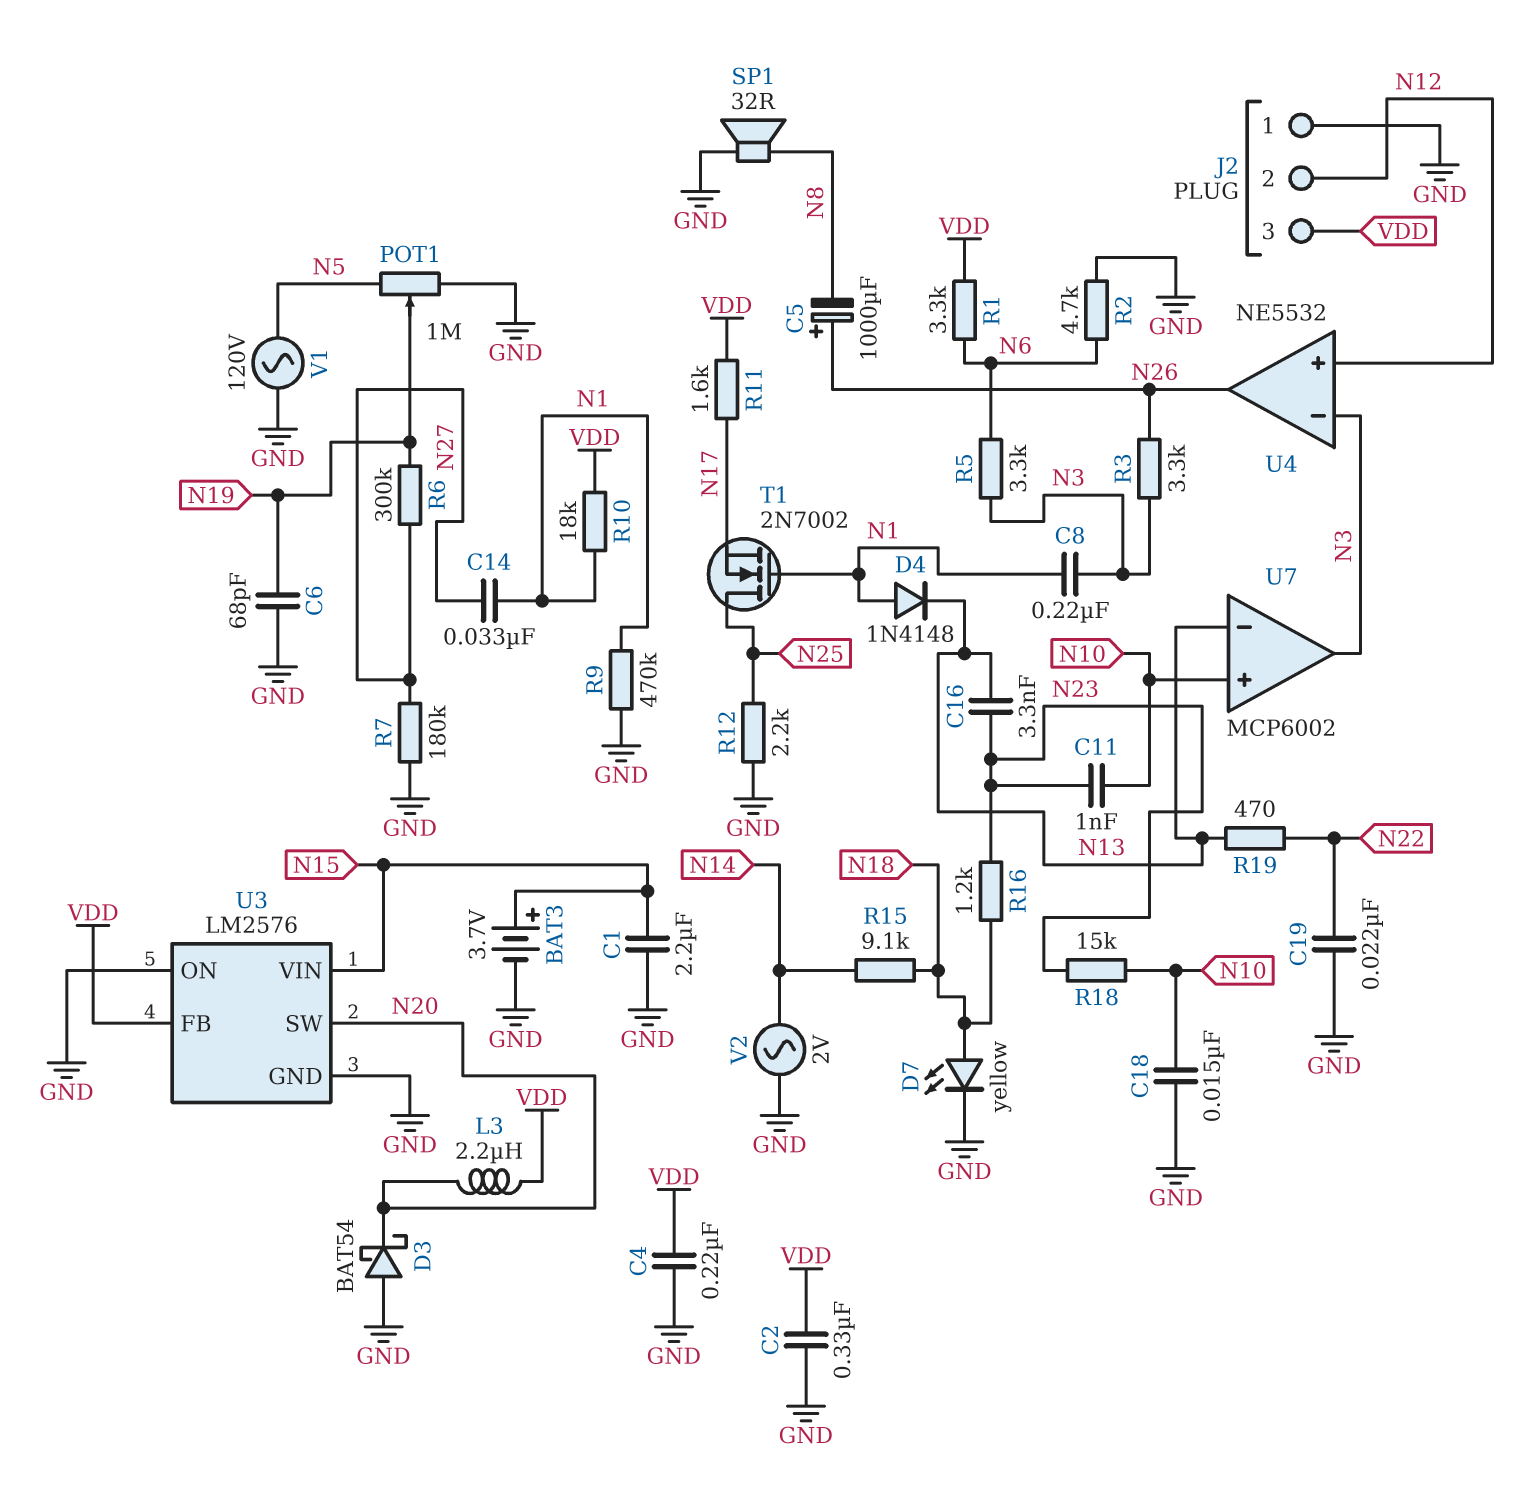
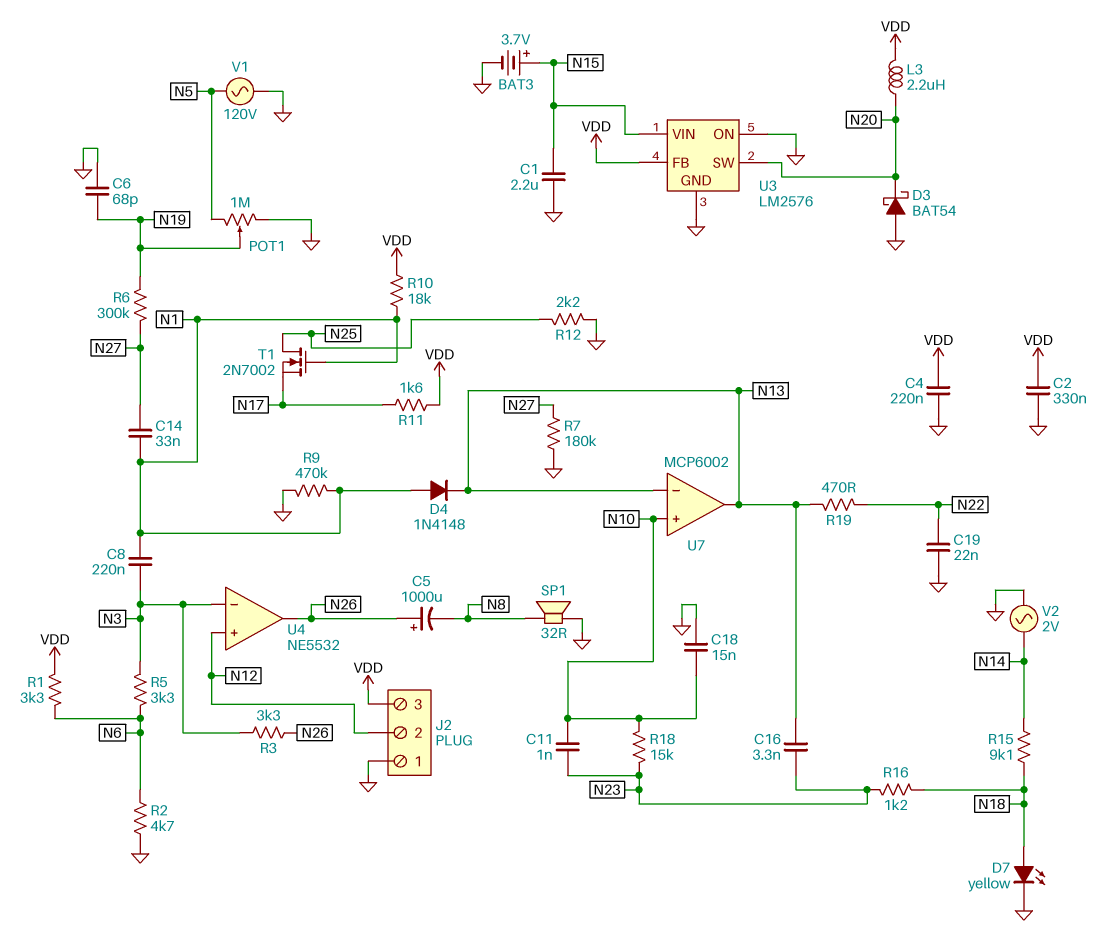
U7 pin out: N3 -> N13

